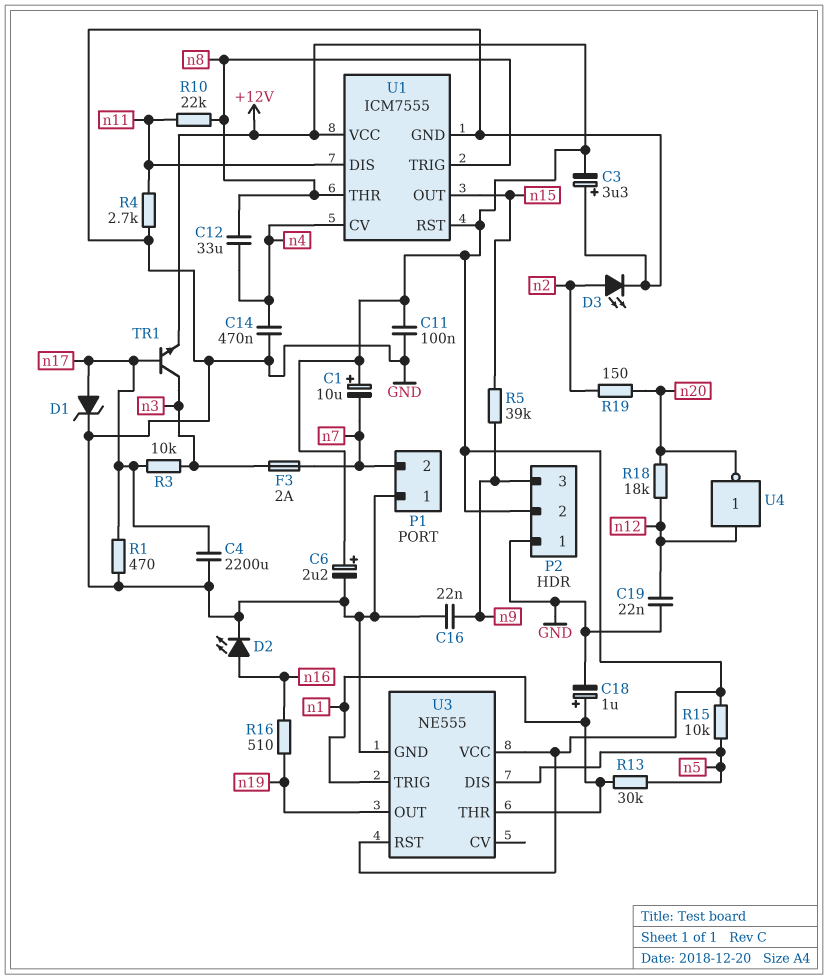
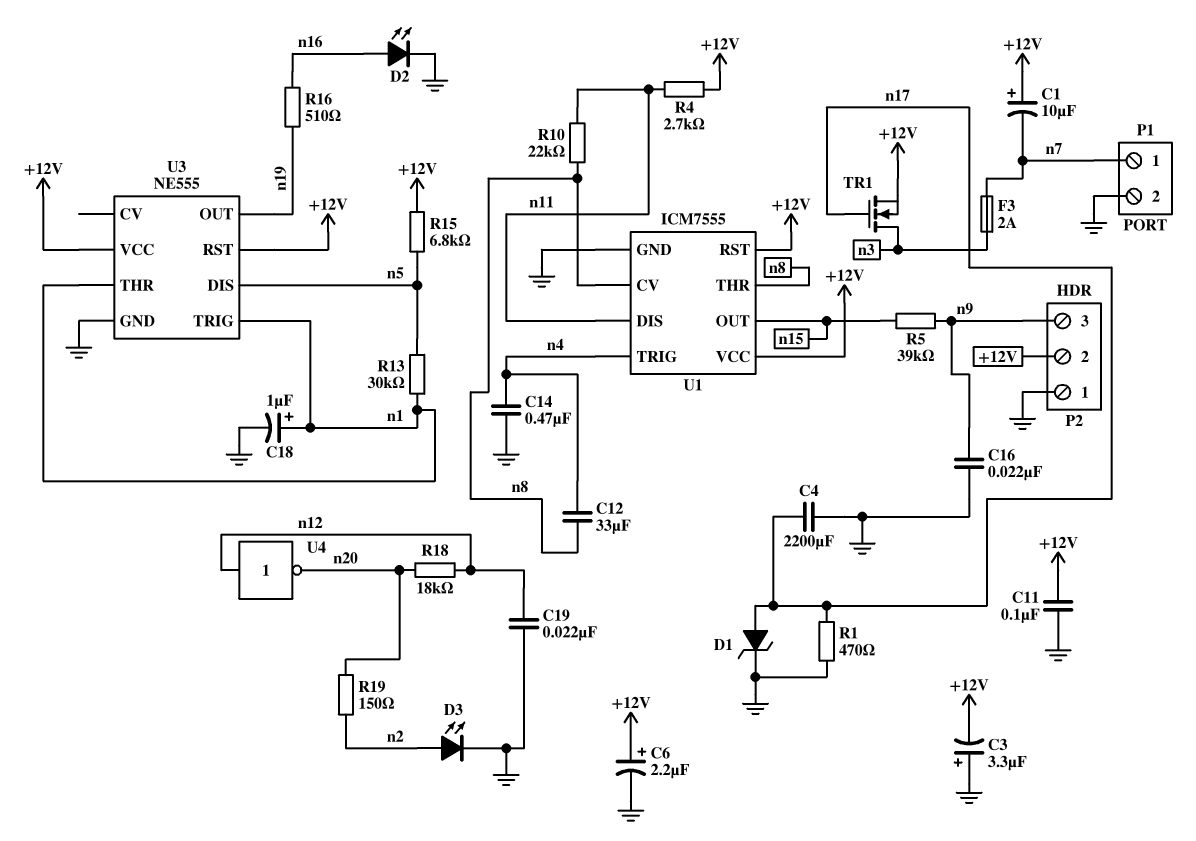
P1 pin 1: GND -> n7
P1 pin 2: n7 -> GND
R3: 10k (n3, n17) -> none
R4: 2.7k (GND, n11) -> 2.7k (+12V, n11)
R15: 10k (+12V, n5) -> 6.8k (+12V, n5)
TR1: NPN (B n17, C n3, E +12V) -> NMOS (G n17, D n3, S +12V)
U1 pin CV: n4 -> n8
U1 pin TRIG: n8 -> n4

